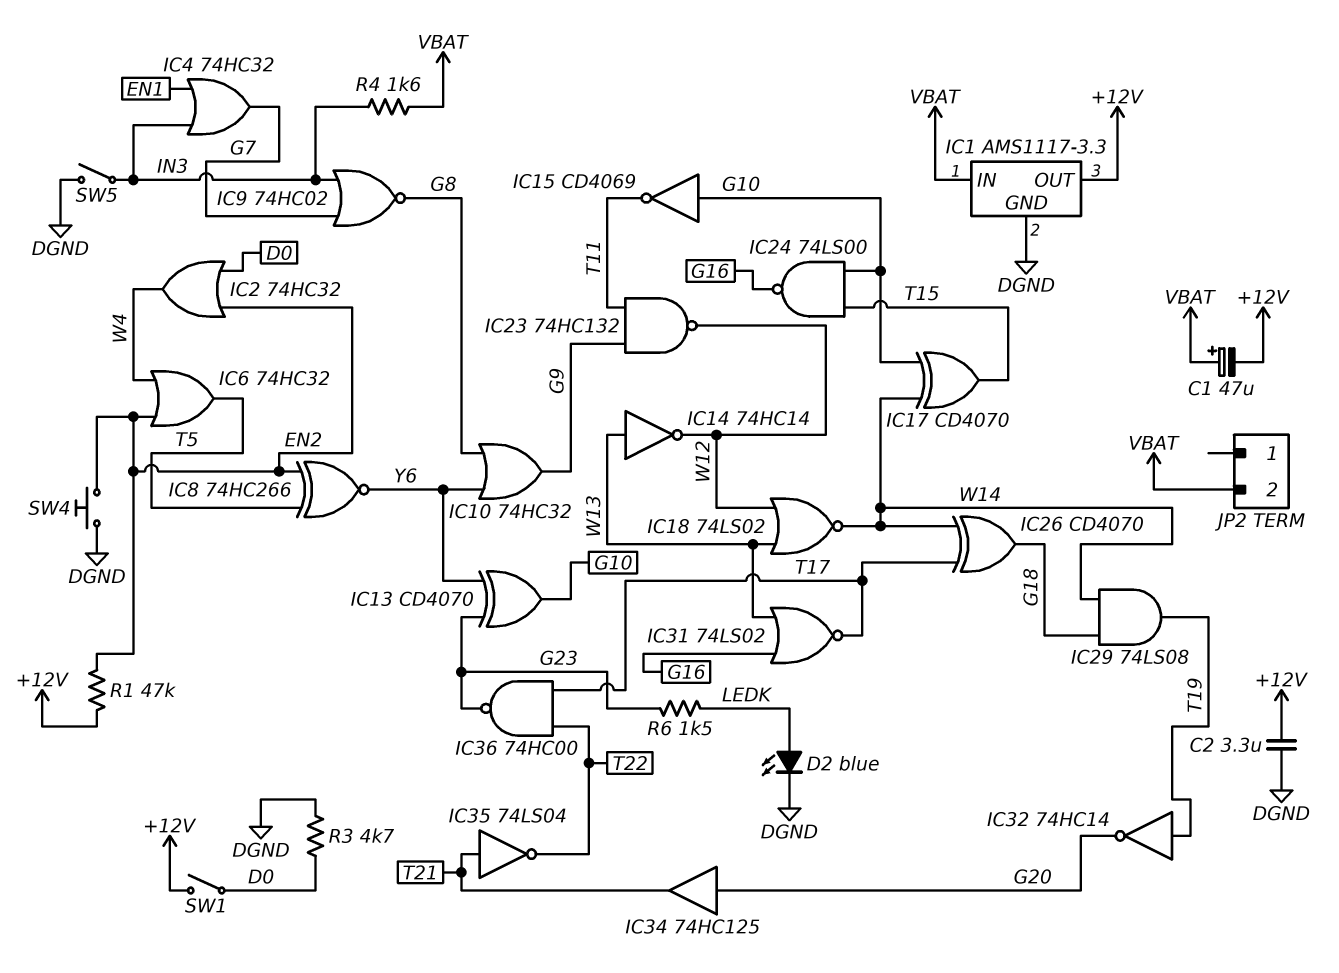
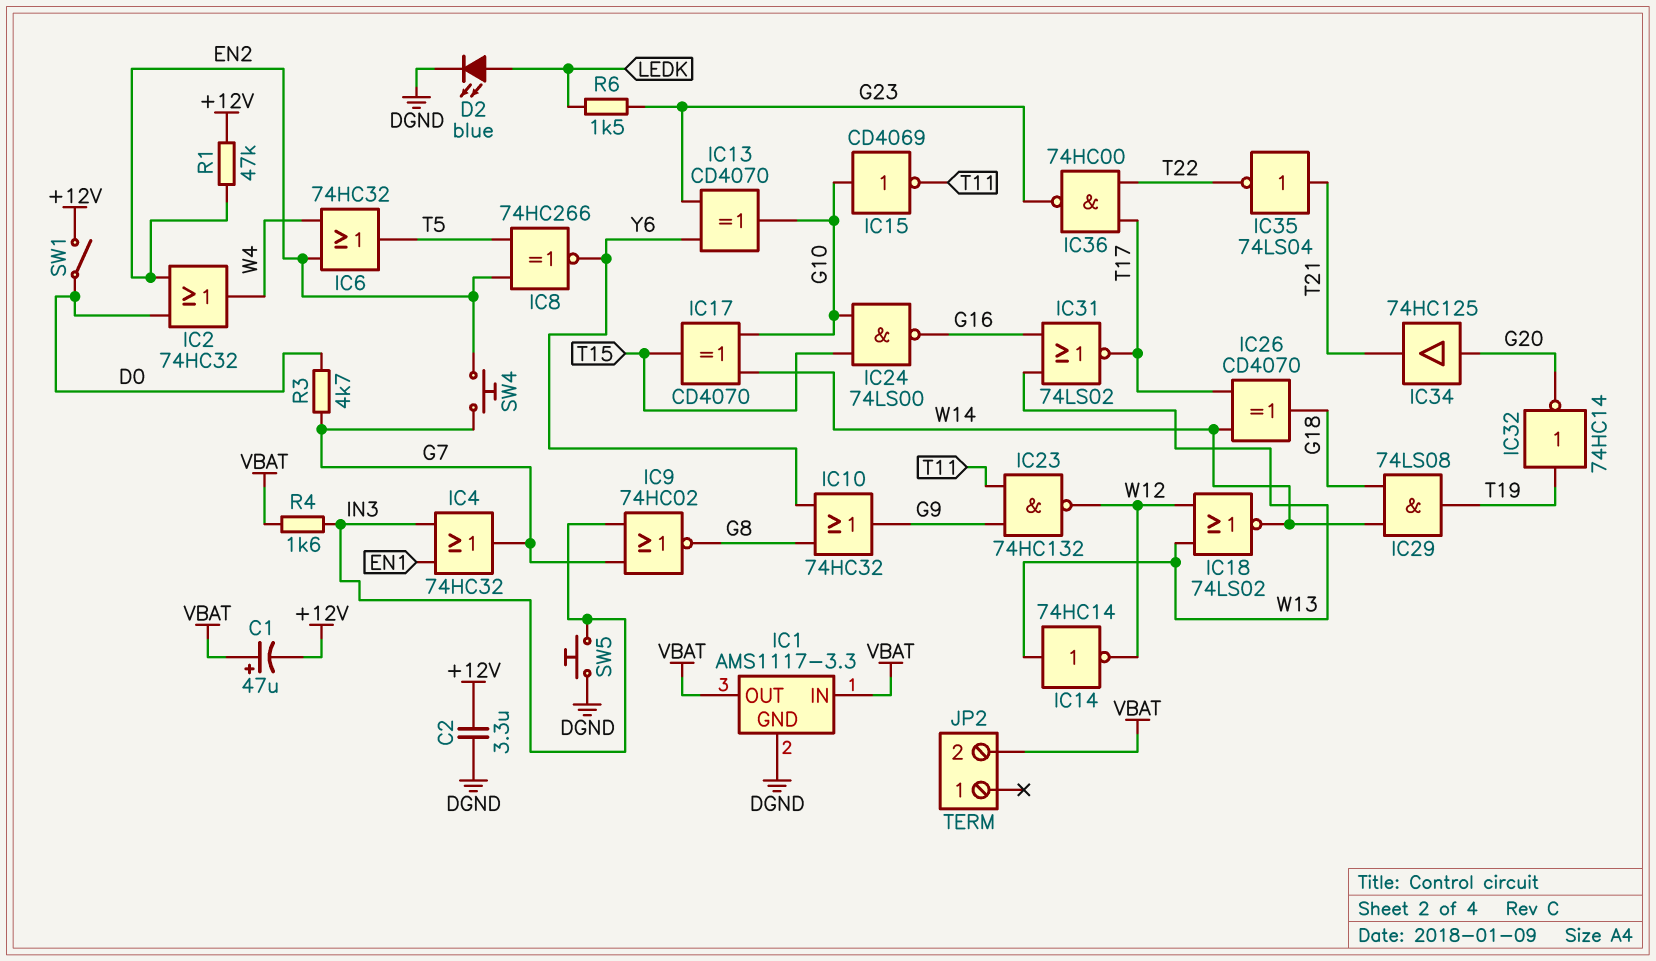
IC1 pin OUT: +12V -> VBAT
R3: 4.7k (D0, DGND) -> 4.7k (D0, G7)
SW4: button (DGND, EN2) -> button (EN2, G7)
SW5: switch (DGND, IN3) -> button (DGND, IN3)

